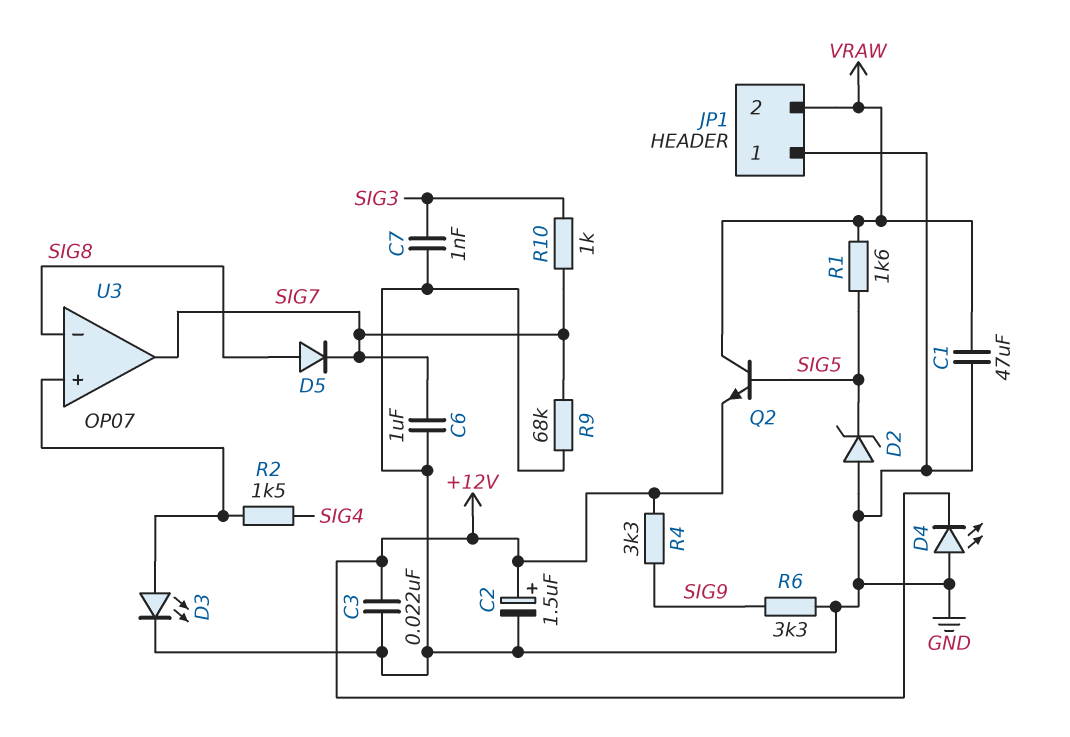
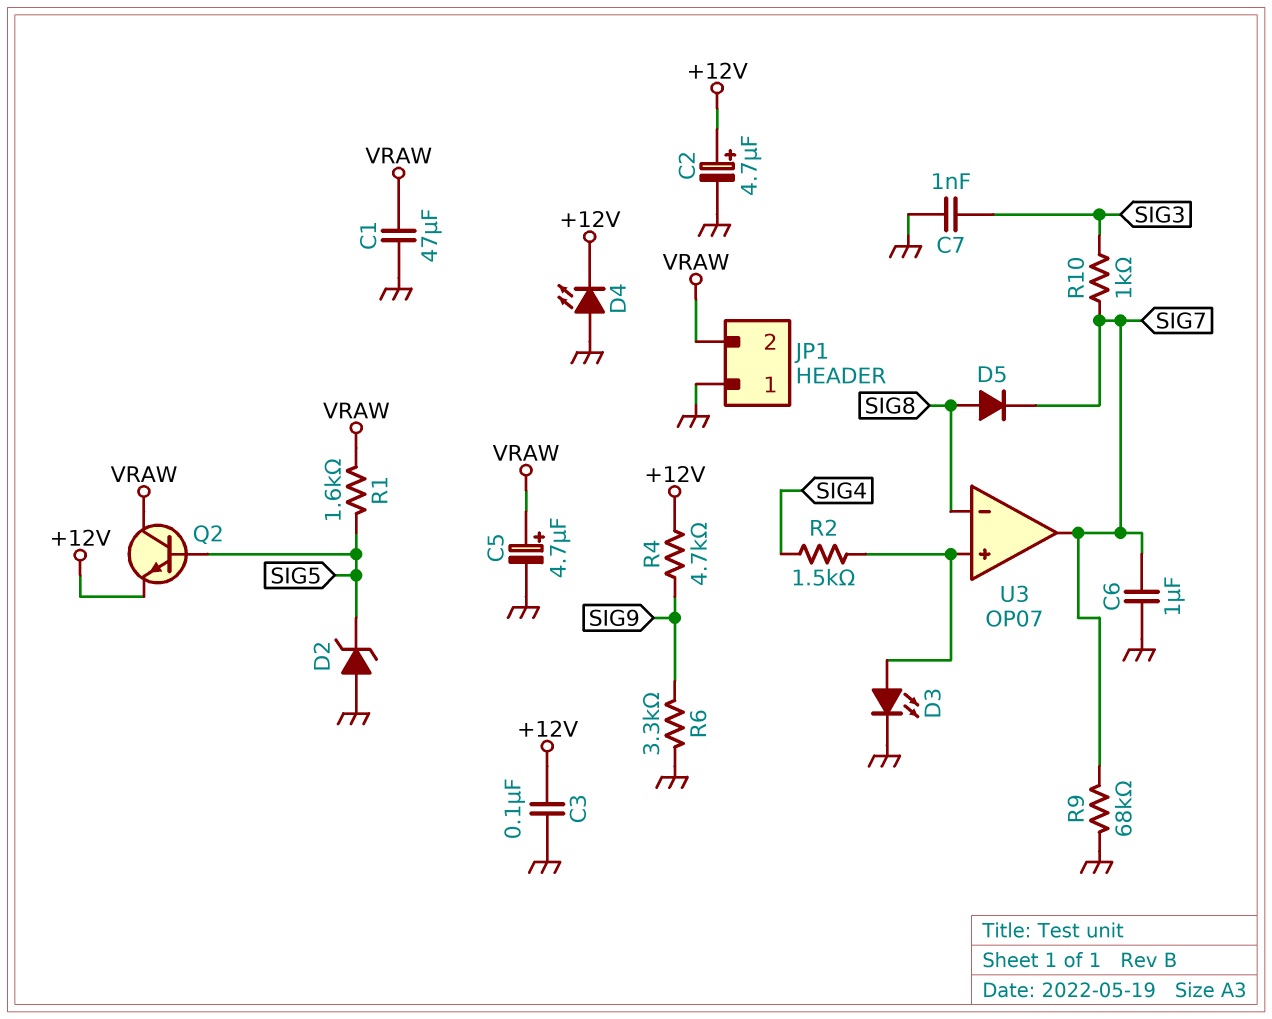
C2: 1.5uF (plus +12V, minus GND) -> 4.7uF (plus +12V, minus GND)
C3: 22nF (+12V, GND) -> 100nF (+12V, GND)
C5: none -> 4.7uF (plus VRAW, minus GND)
R4: 3.3k (+12V, SIG9) -> 4.7k (+12V, SIG9)

